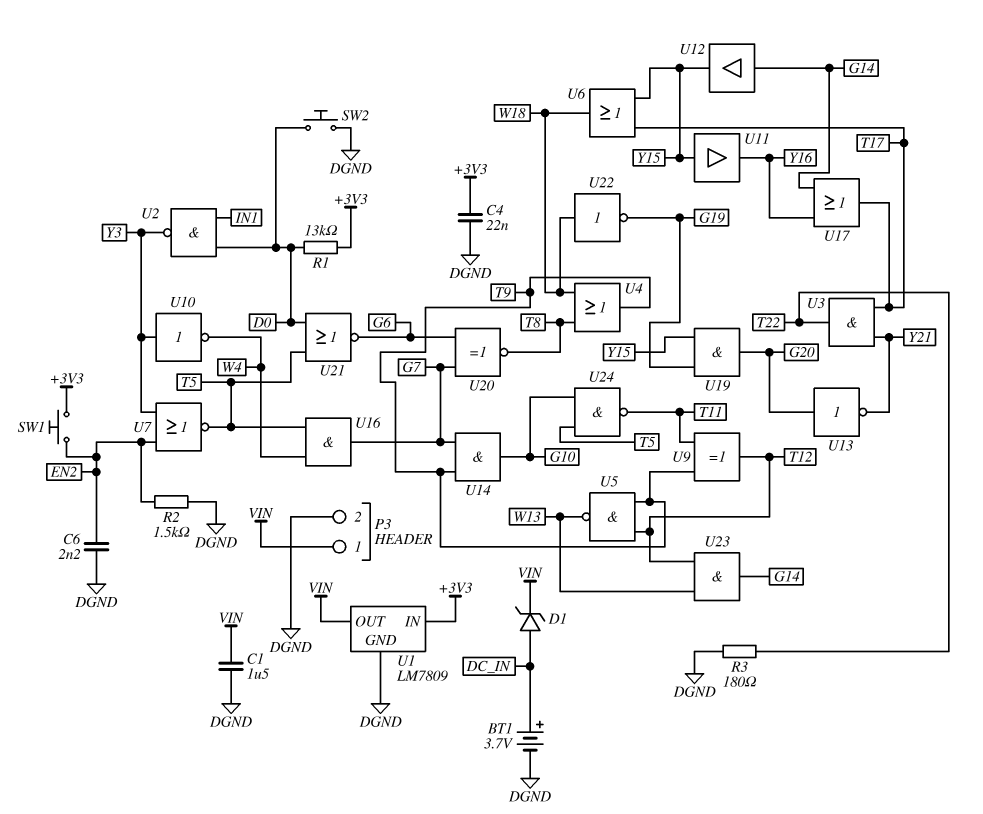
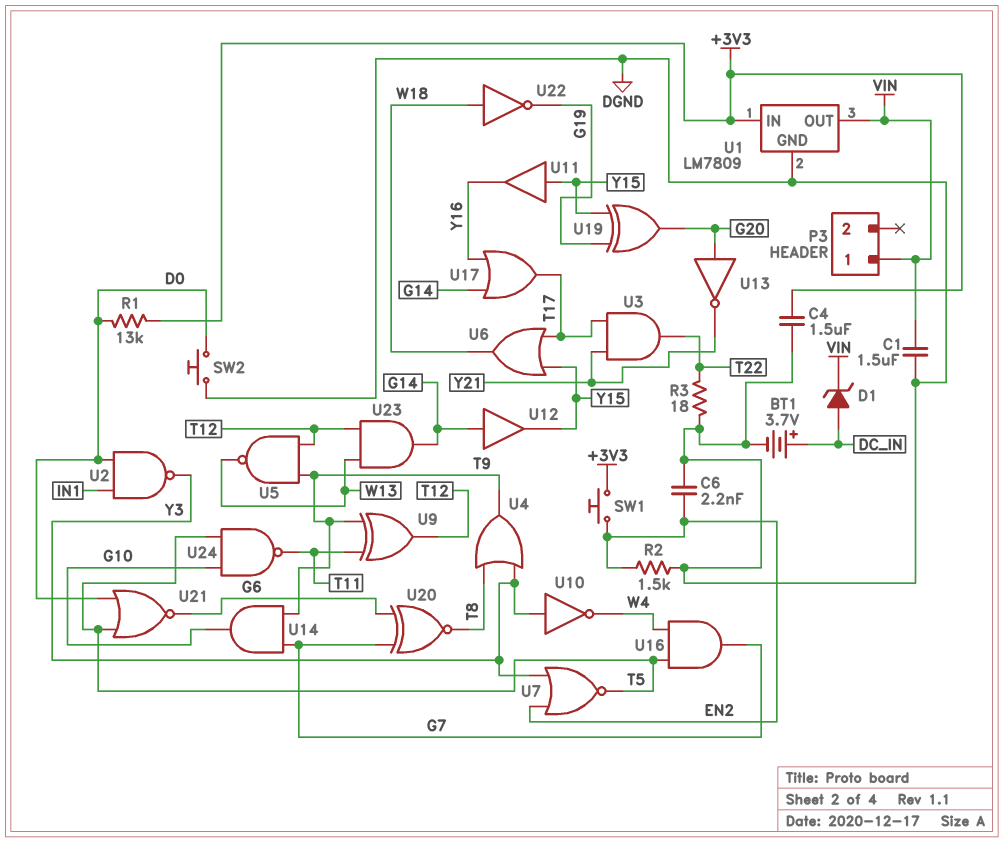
C4: 22nF (+3V3, DGND) -> 1.5uF (+3V3, DGND)
P3 pin 2: DGND -> none
R3: 180 (DGND, T22) -> 18 (DGND, T22)
U4: OR (in T8, in W18, out T9) -> OR (in T8, in Y3, out T9)
U19: AND (in G19, in Y15, out G20) -> XOR (in G19, in Y15, out G20)

